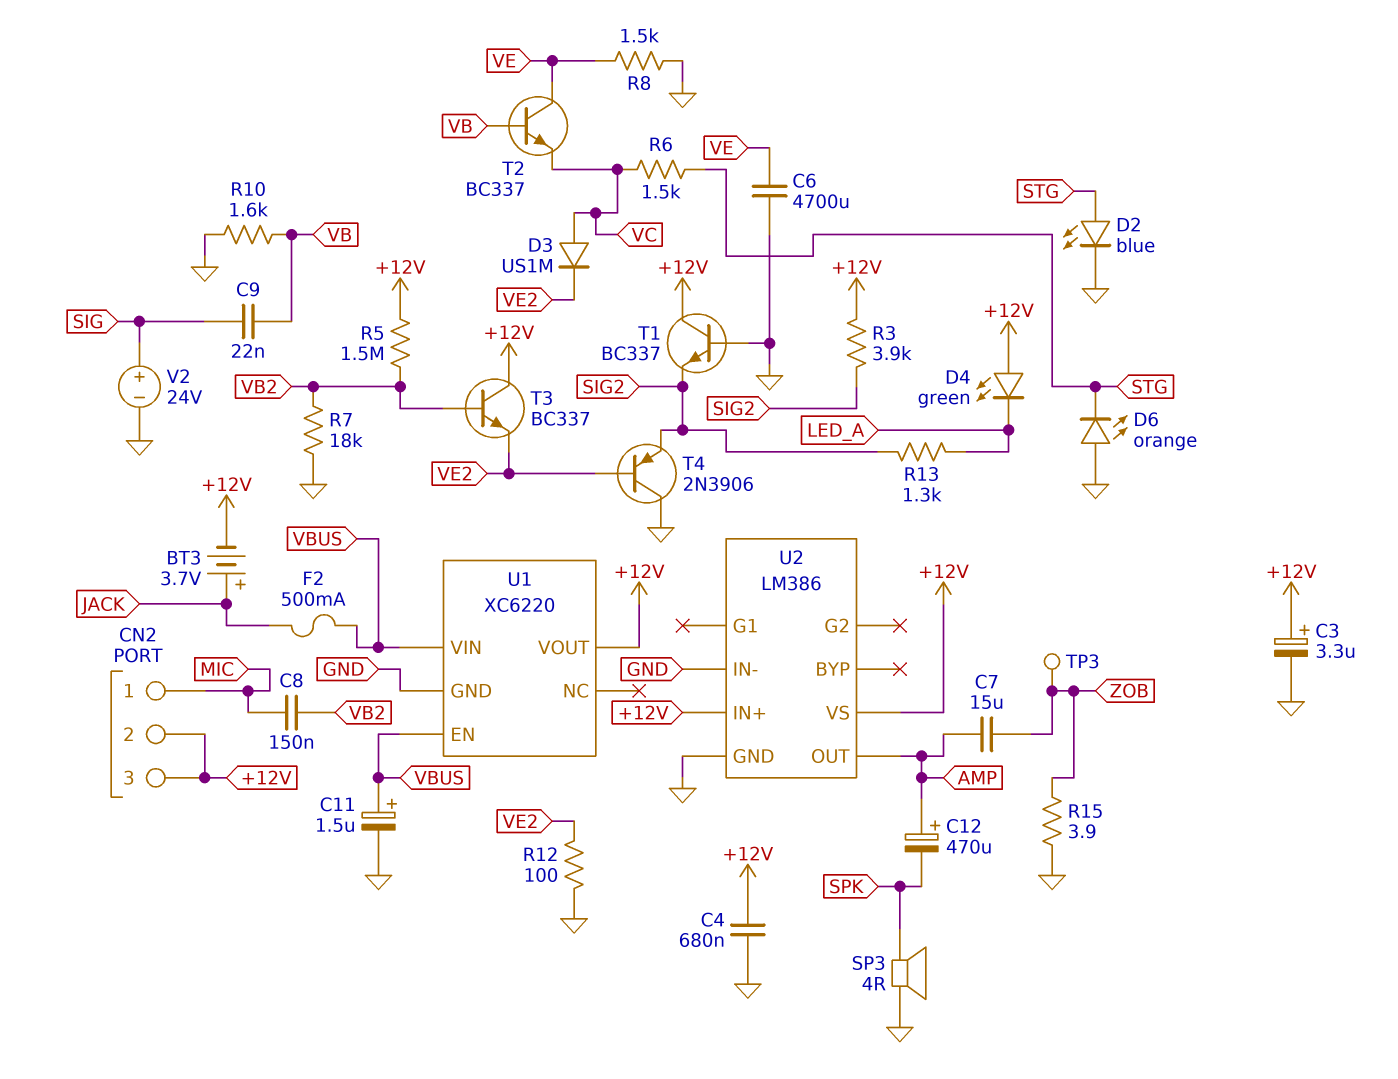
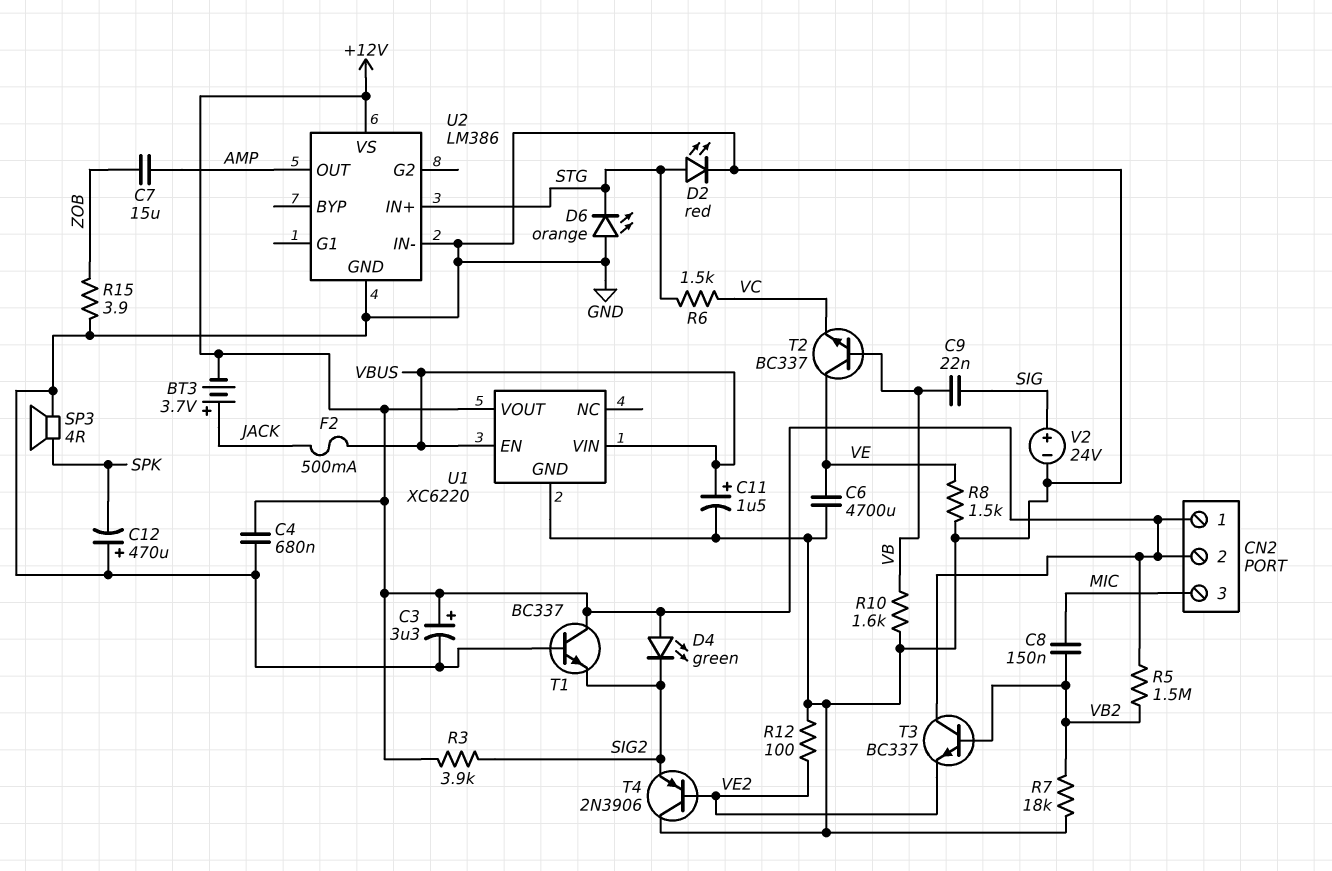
C12: 470uF (plus AMP, minus SPK) -> 470uF (plus GND, minus SPK)
CN2 pin 1: MIC -> +12V
CN2 pin 3: +12V -> MIC
D2: LED blue (A STG, K GND) -> LED red (A STG, K GND)
D3: diode US1M (A VC, K VE2) -> none
D4: LED green (A +12V, K LED_A) -> LED green (A +12V, K SIG2)
R13: 1.3k (LED_A, SIG2) -> none
TP3: test point (ZOB) -> none
U2 pin IN+: +12V -> STG

